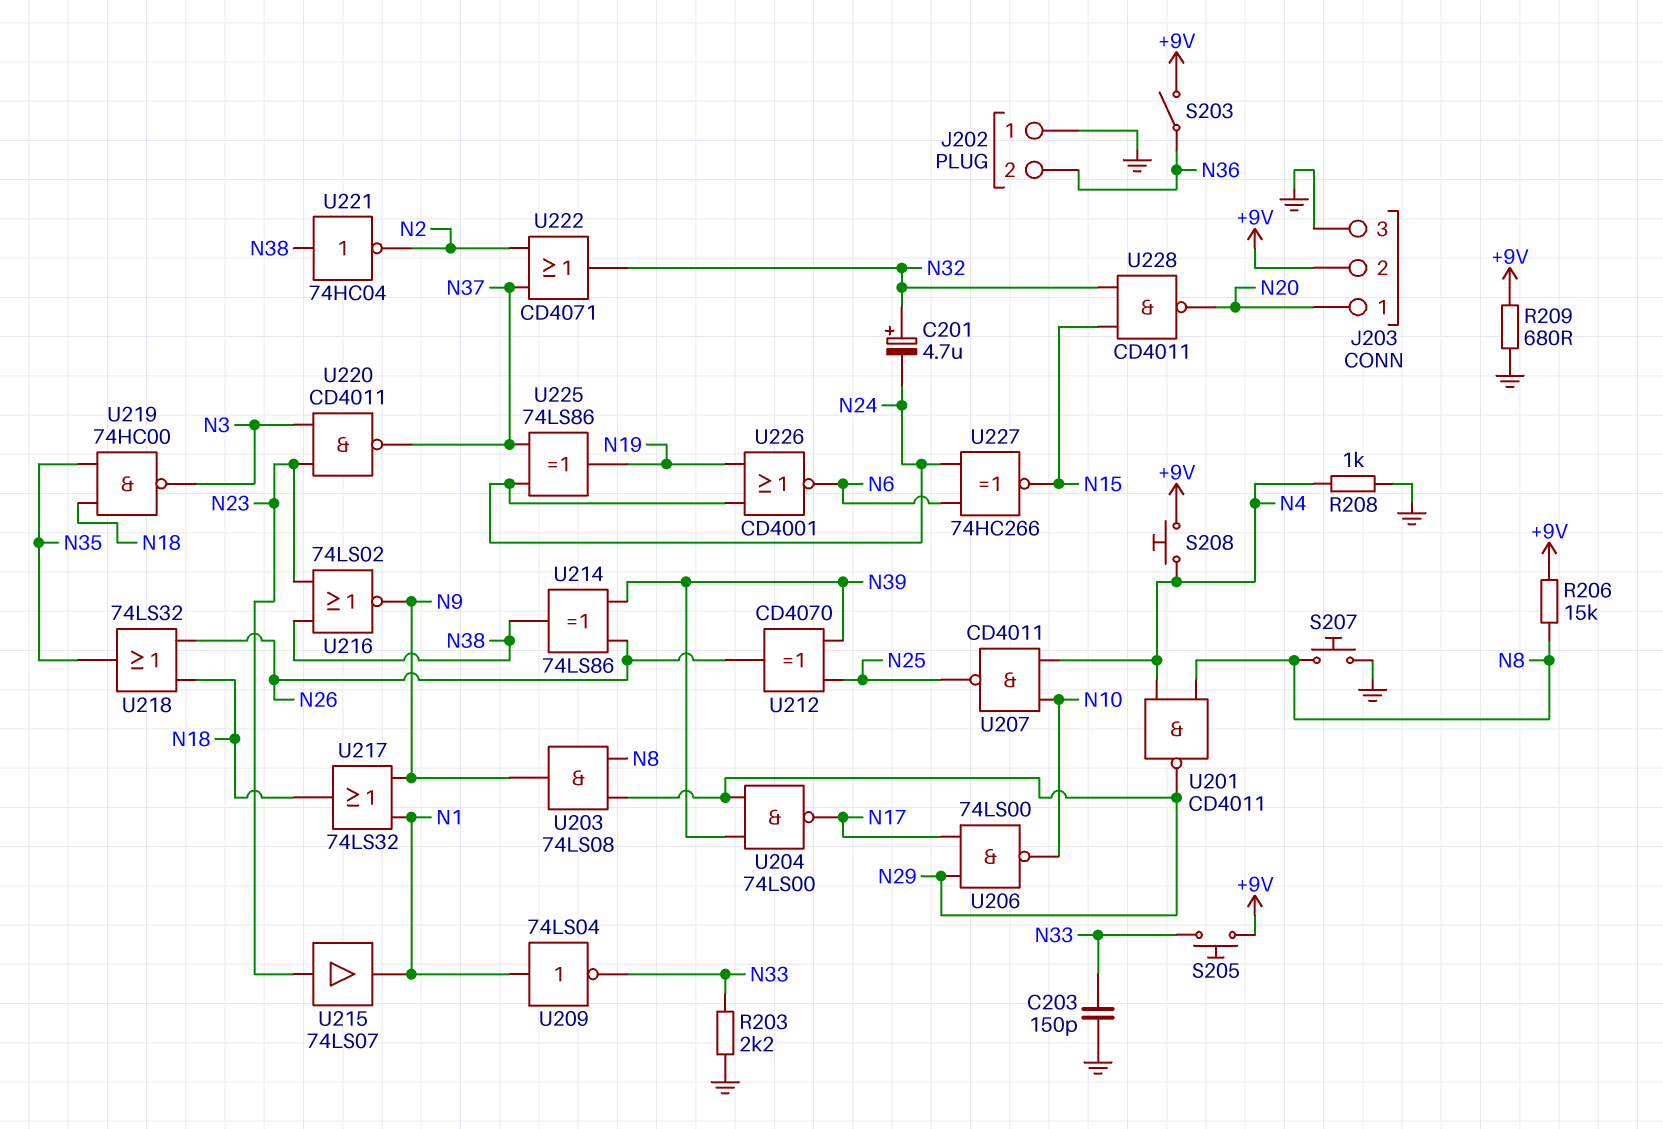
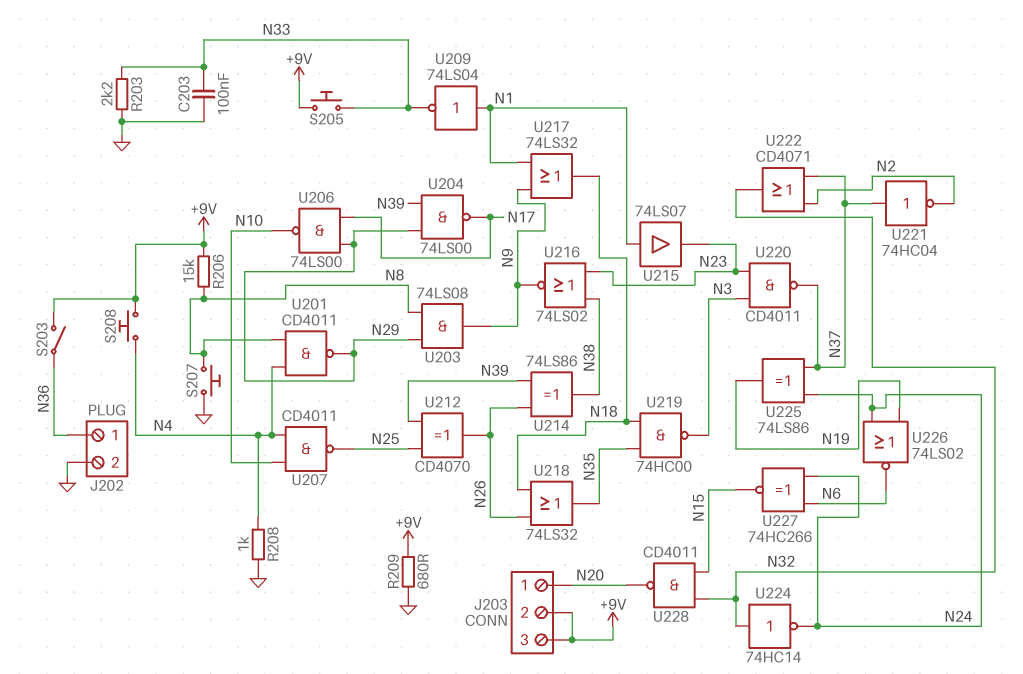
C201: 4.7uF (plus N32, minus N24) -> none
C203: 150pF (GND, N33) -> 100nF (GND, N33)
J202 pin 1: GND -> N36
J202 pin 2: N36 -> GND
J203 pin 3: GND -> +9V
U215: buffer 74LS07 (in N23, out N1) -> buffer 74LS07 (in N1, out N23)
U221: NOT 74HC04 (in N38, out N2) -> NOT 74HC04 (in N37, out N2)
U224: none -> NOT 74HC14 (in N32, out N24)
U226: NOR CD4001 (in N19, in N24, out N6) -> NOR 74LS02 (in N19, in N24, out N6)

